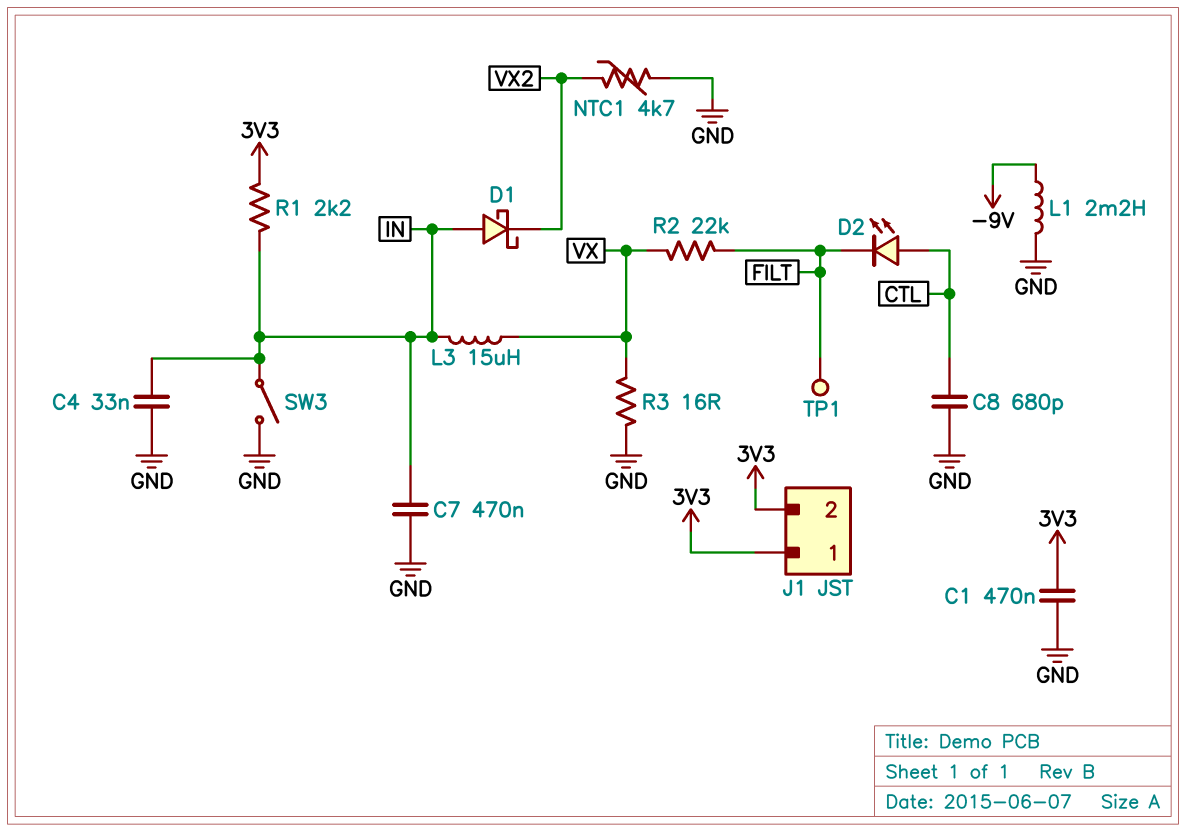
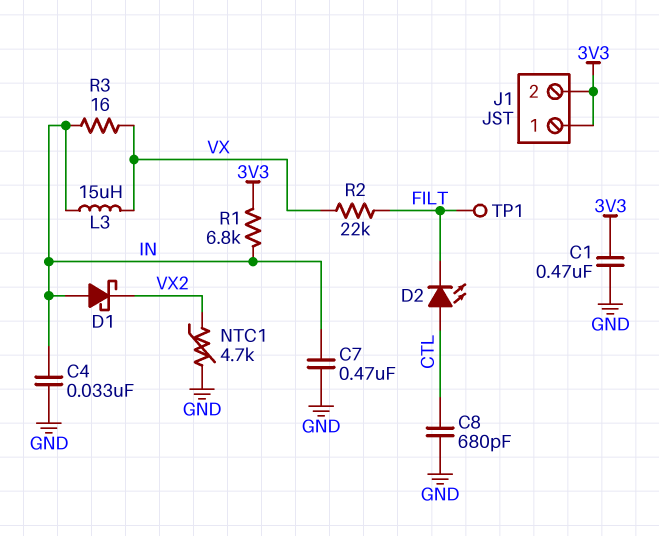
L1: 2.2mH (-9V, GND) -> none
R1: 2.2k (3V3, IN) -> 6.8k (3V3, IN)
R3: 16 (GND, VX) -> 16 (IN, VX)
SW3: switch (GND, IN) -> none

